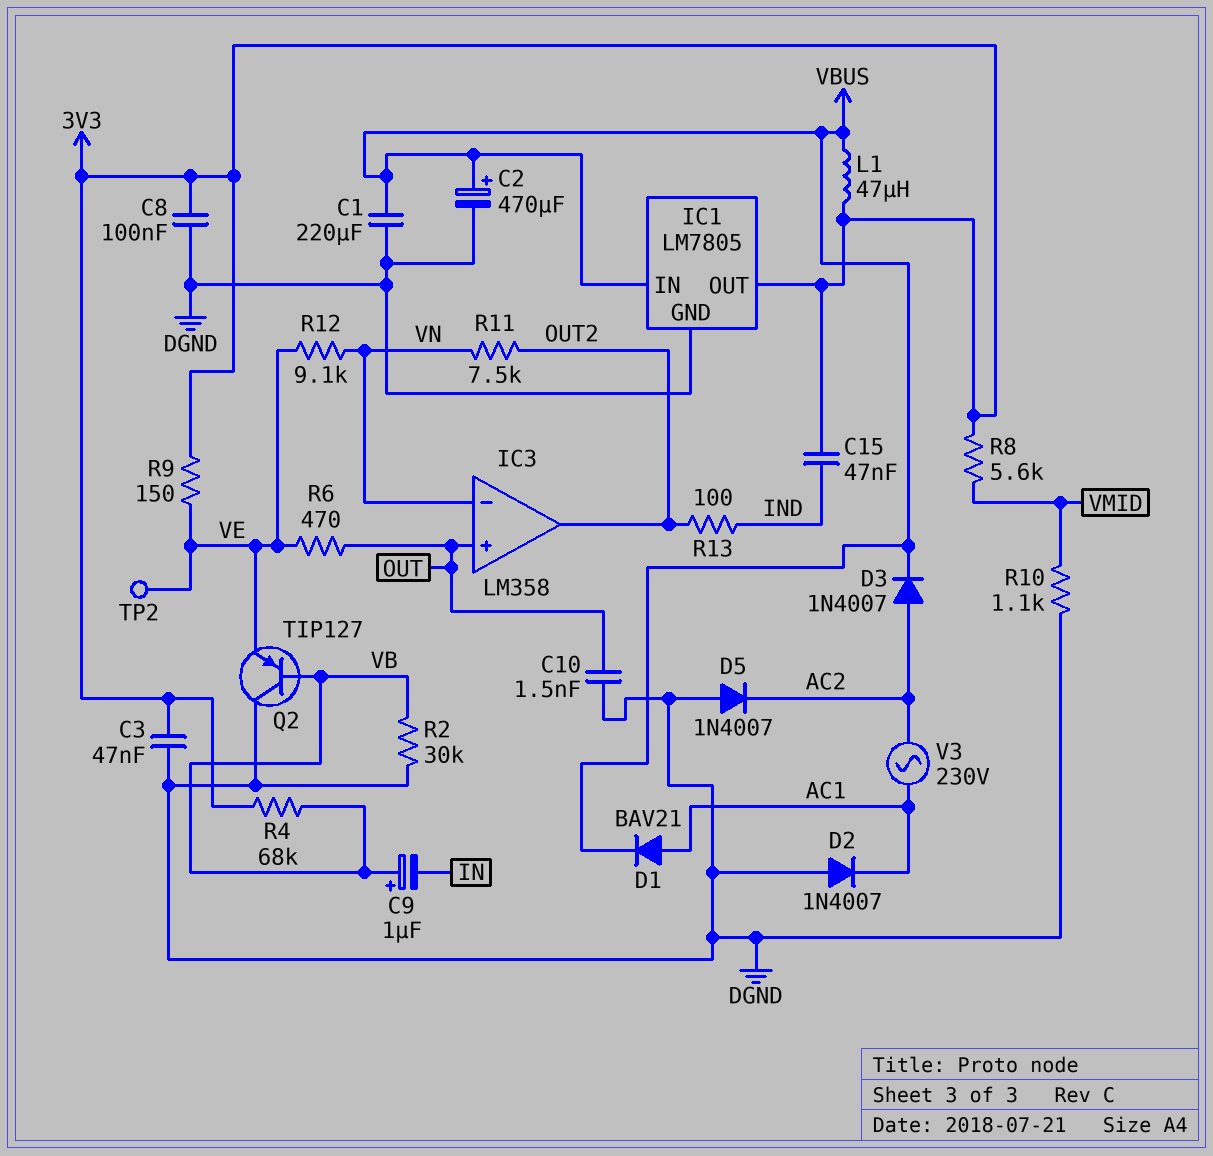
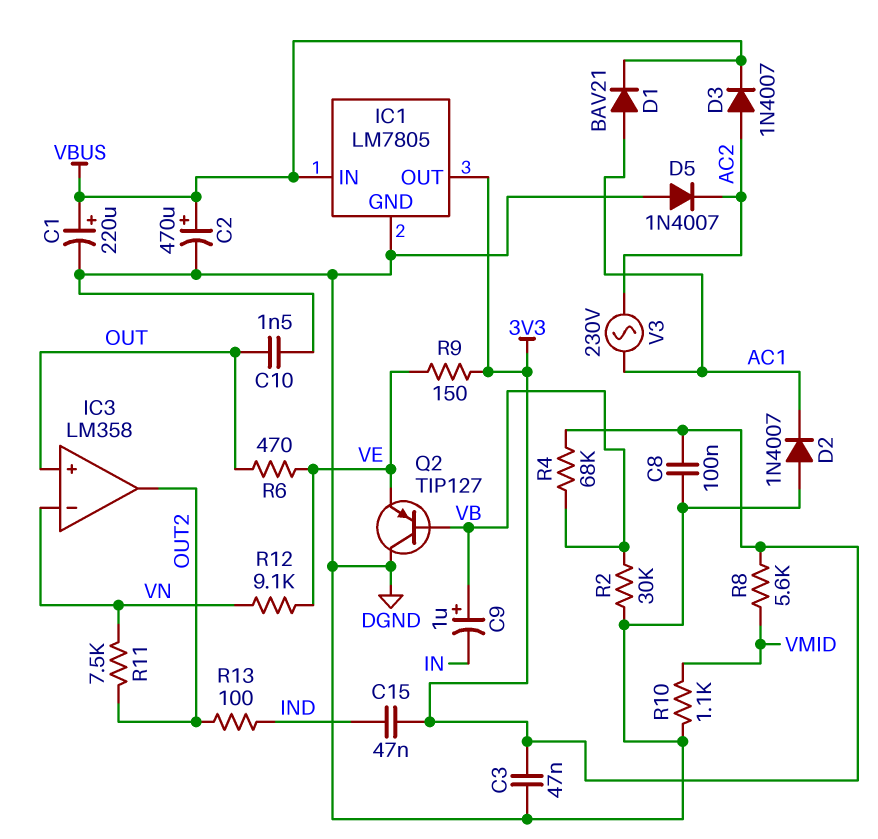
C1: 220uF (DGND, VBUS) -> 220uF (plus VBUS, minus DGND)
L1: 47uH (3V3, VBUS) -> none
TP2: test point (VE) -> none

